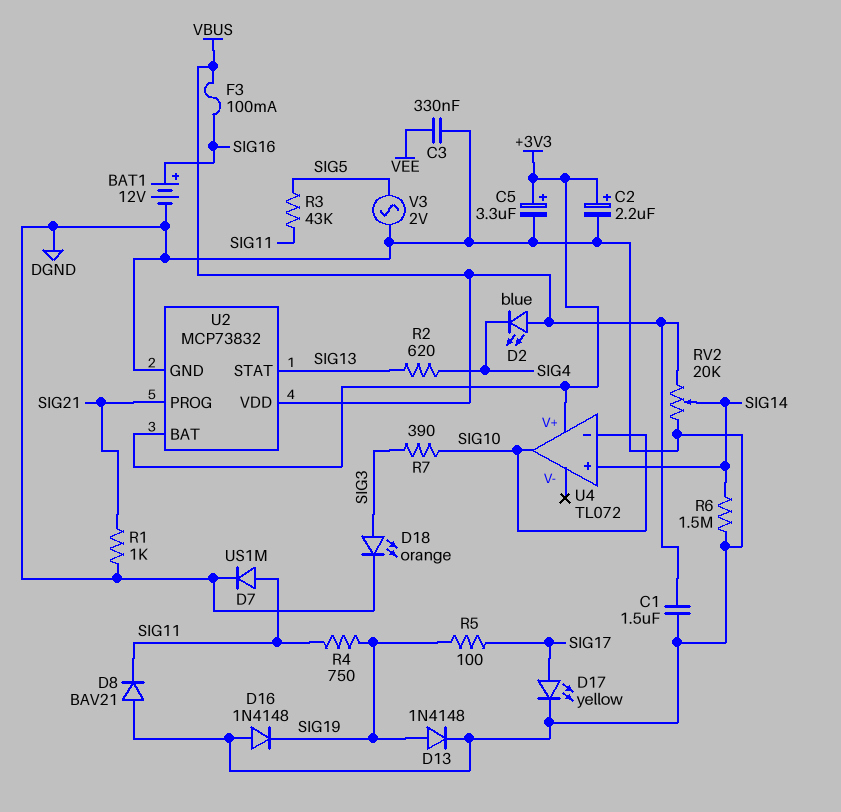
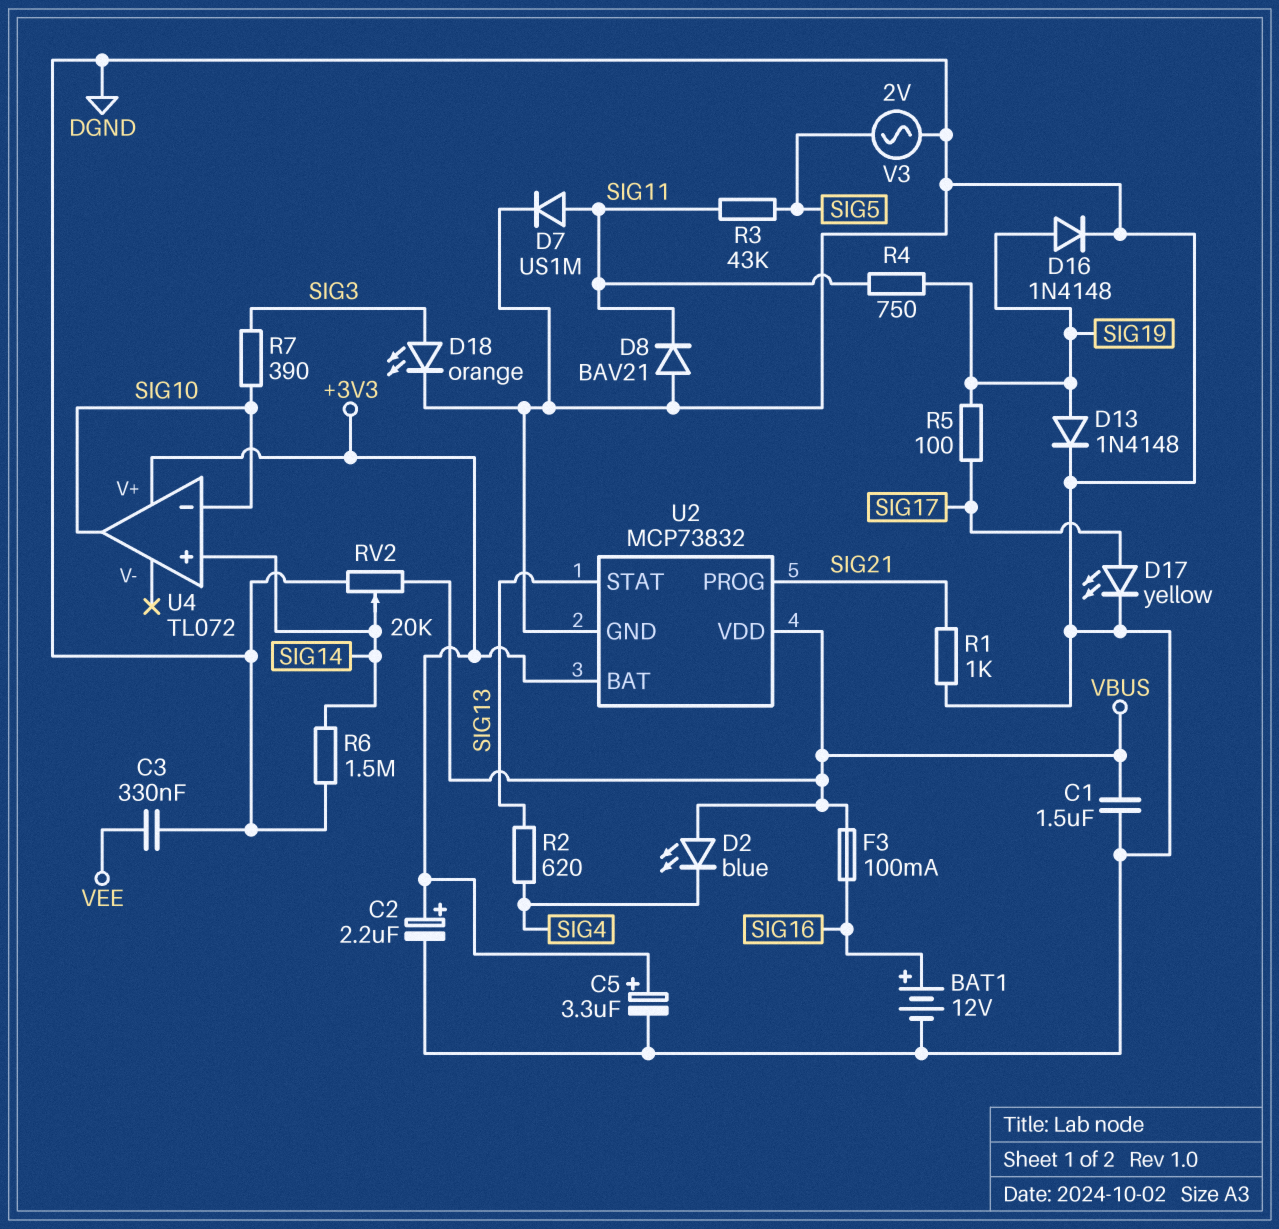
D16: diode 1N4148 (A DGND, K SIG19) -> diode 1N4148 (A SIG19, K DGND)

